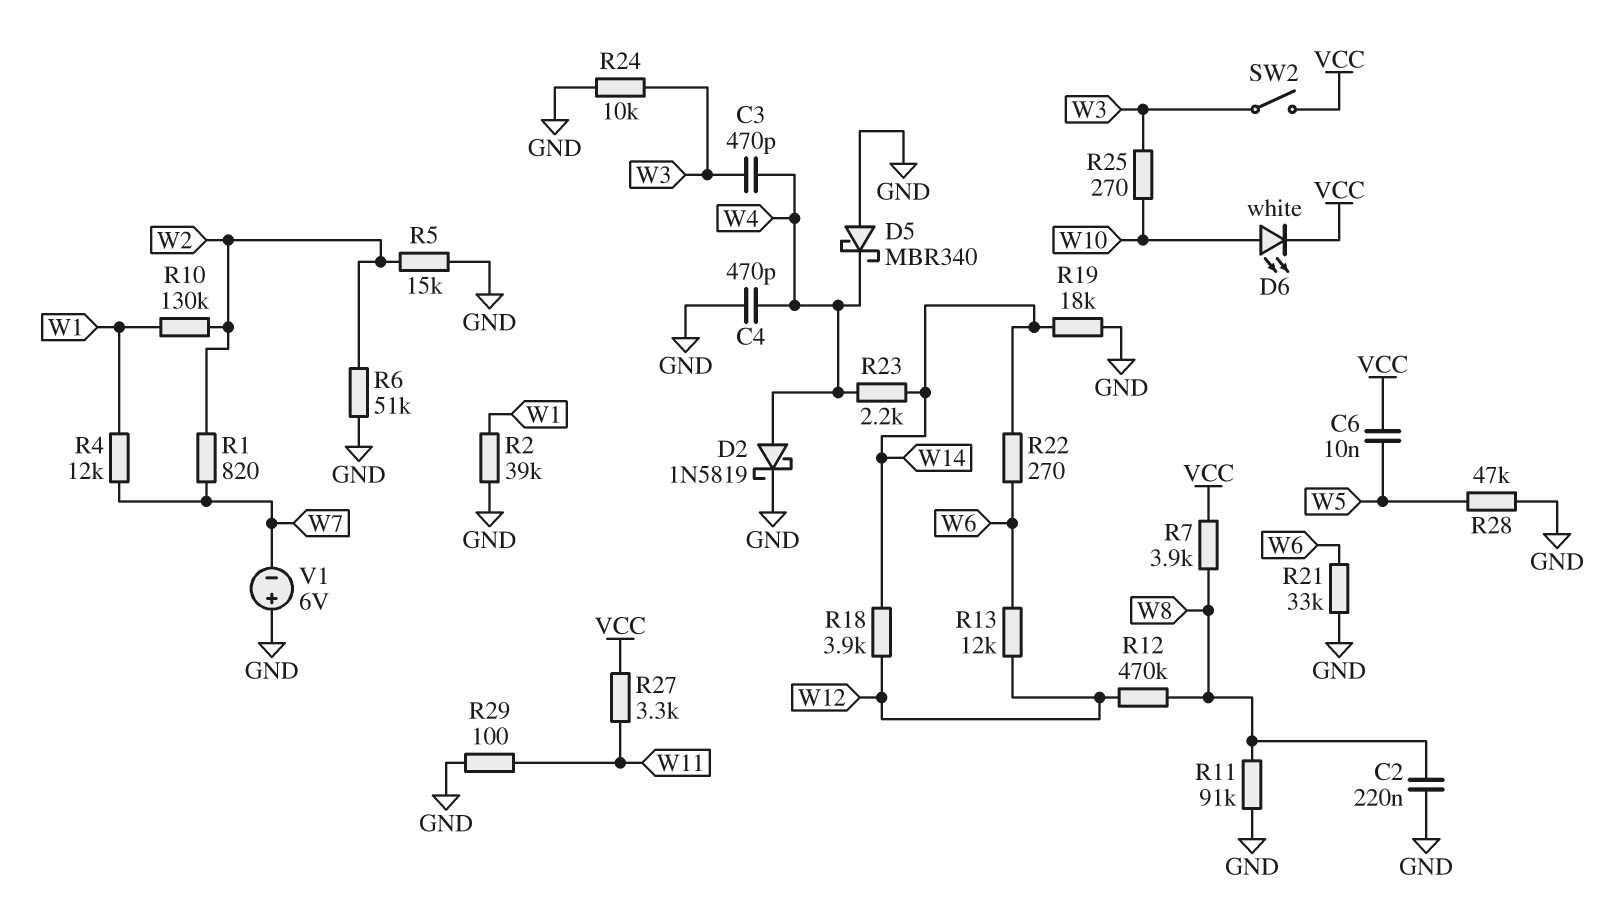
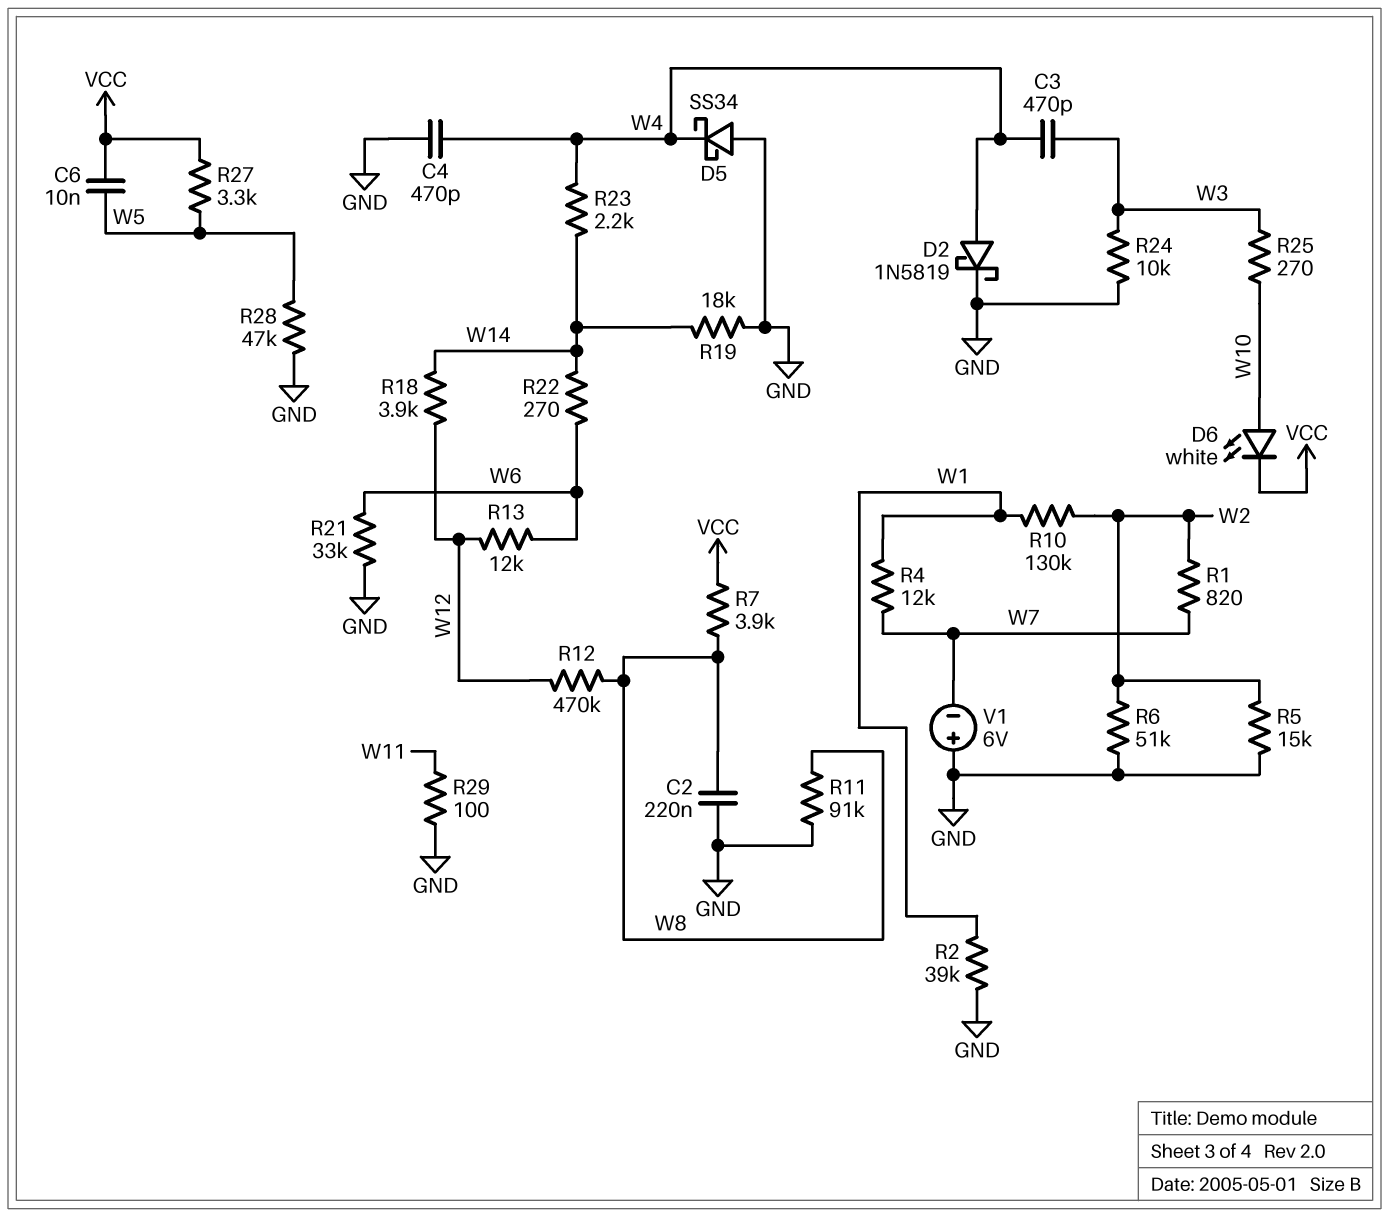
D5: schottky MBR340 (A GND, K W4) -> schottky SS34 (A GND, K W4)
R27: 3.3k (VCC, W11) -> 3.3k (VCC, W5)
SW2: switch (VCC, W3) -> none

